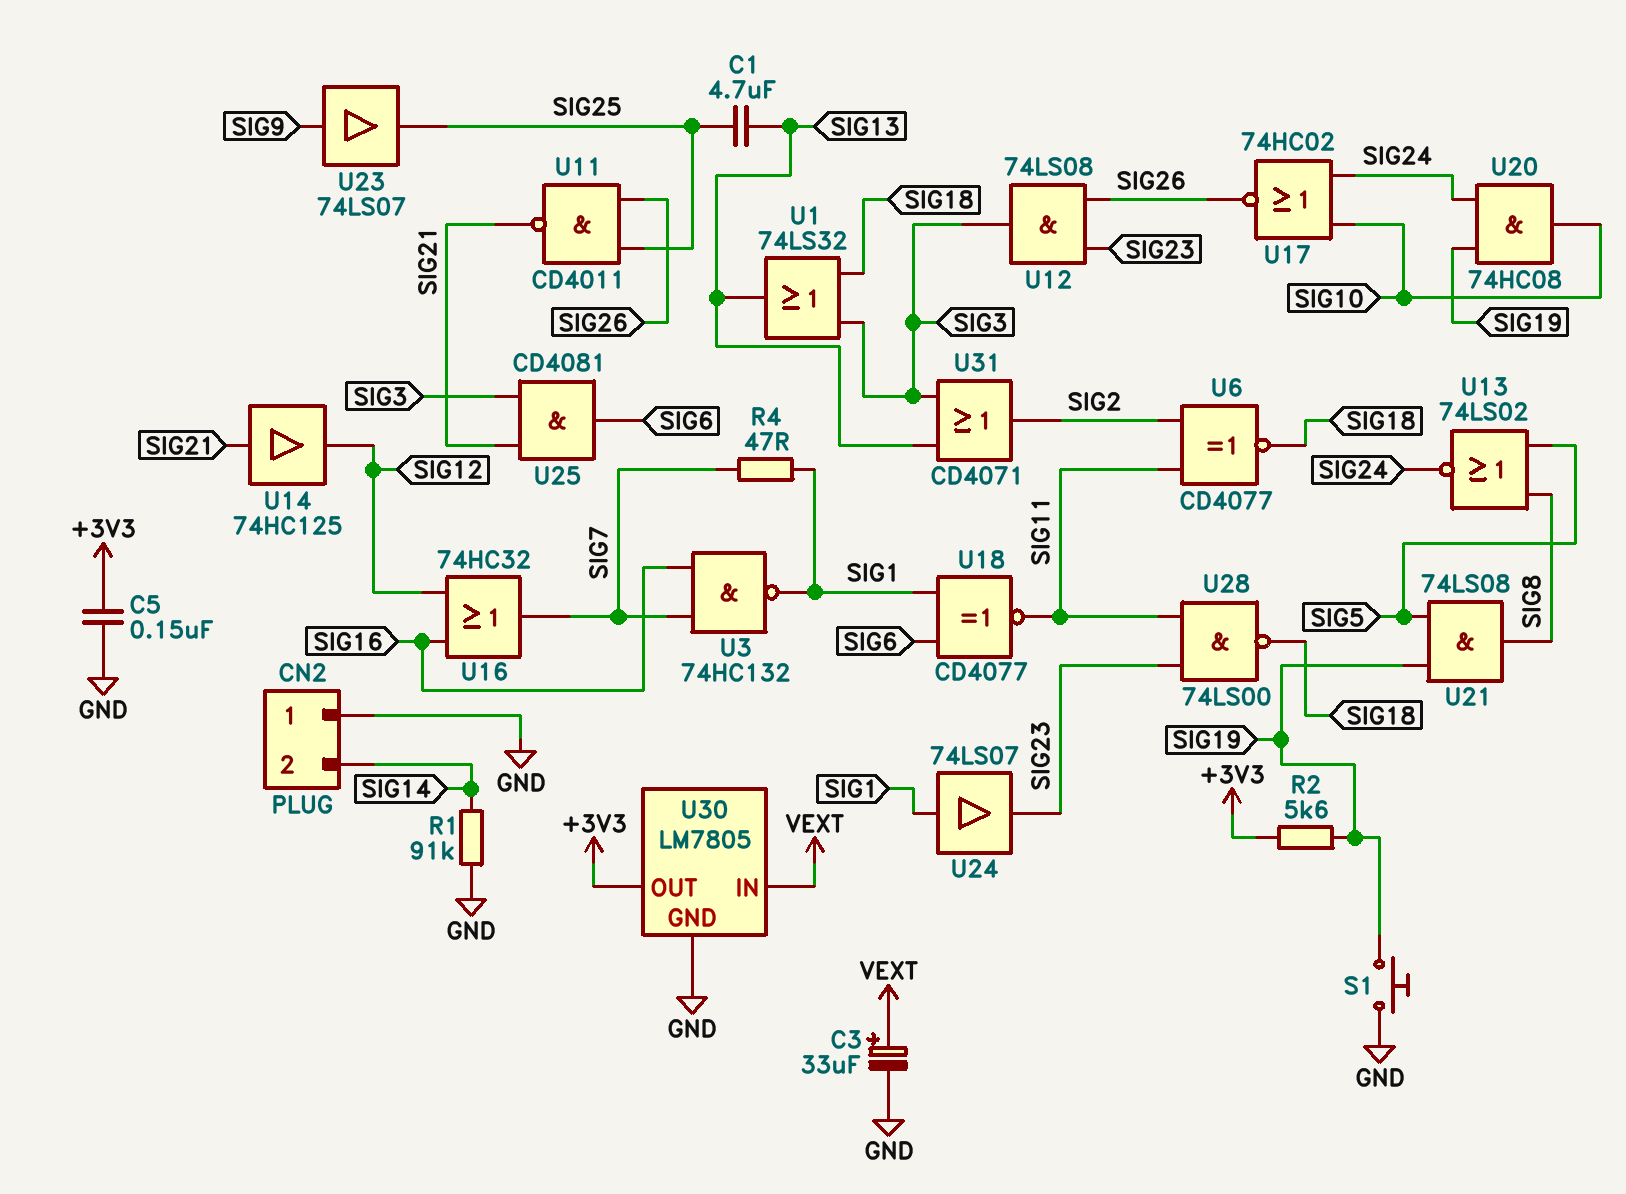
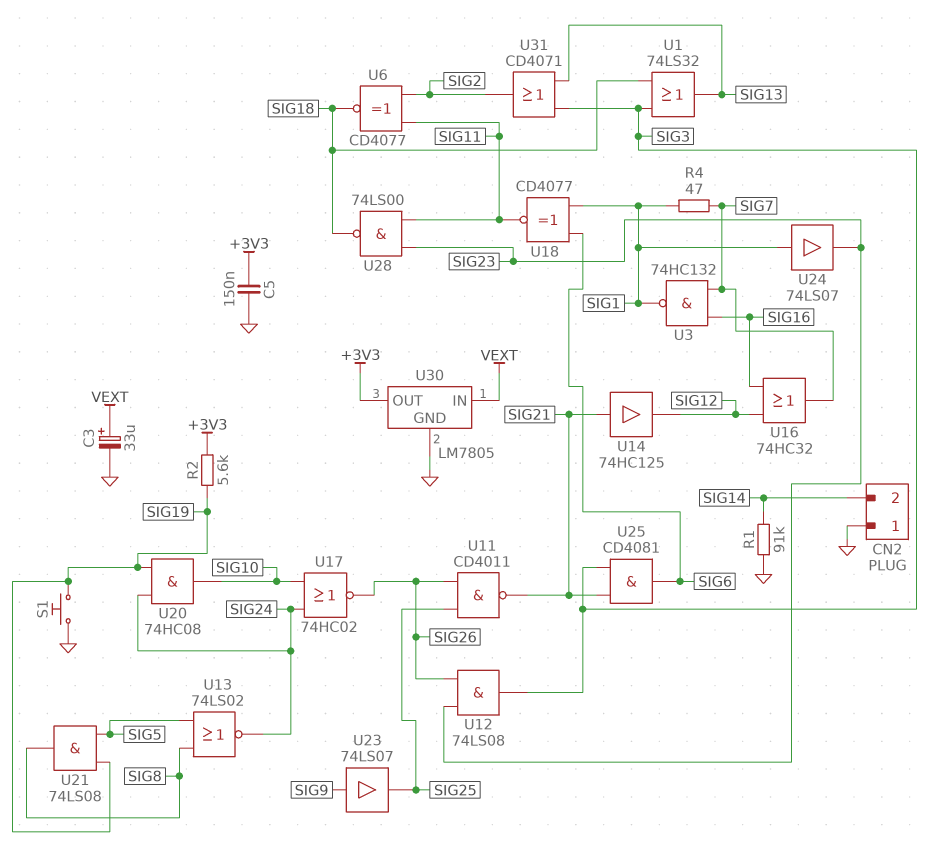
C1: 4.7uF (SIG13, SIG25) -> none

